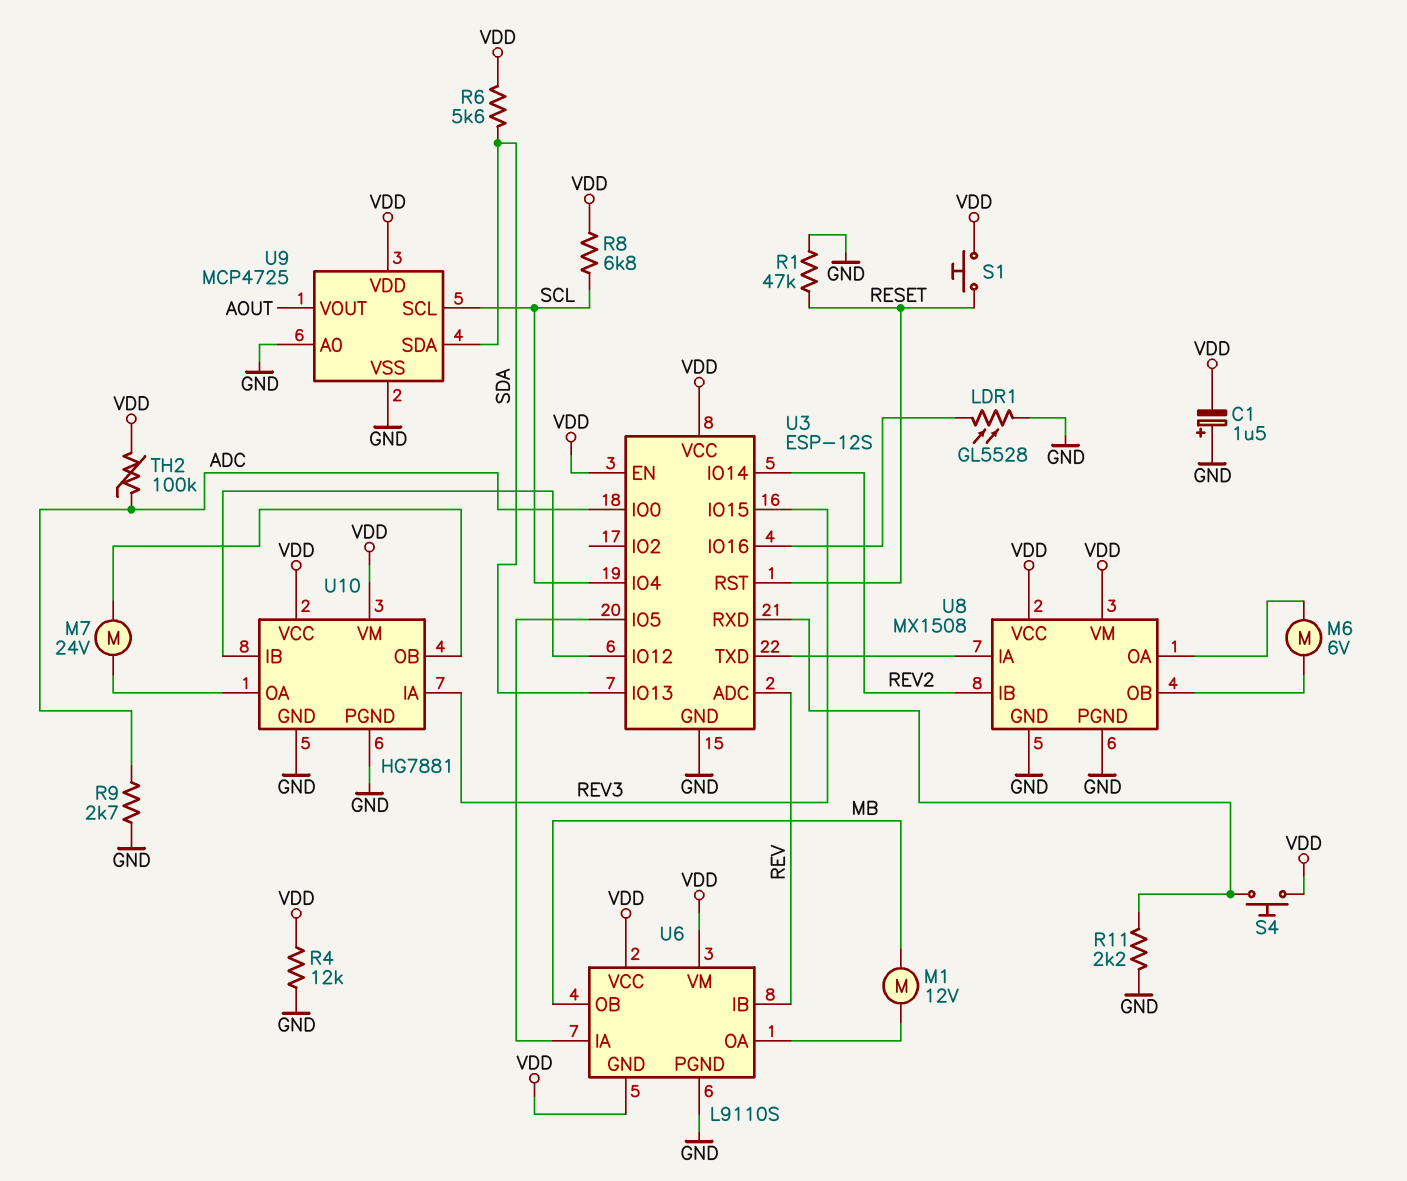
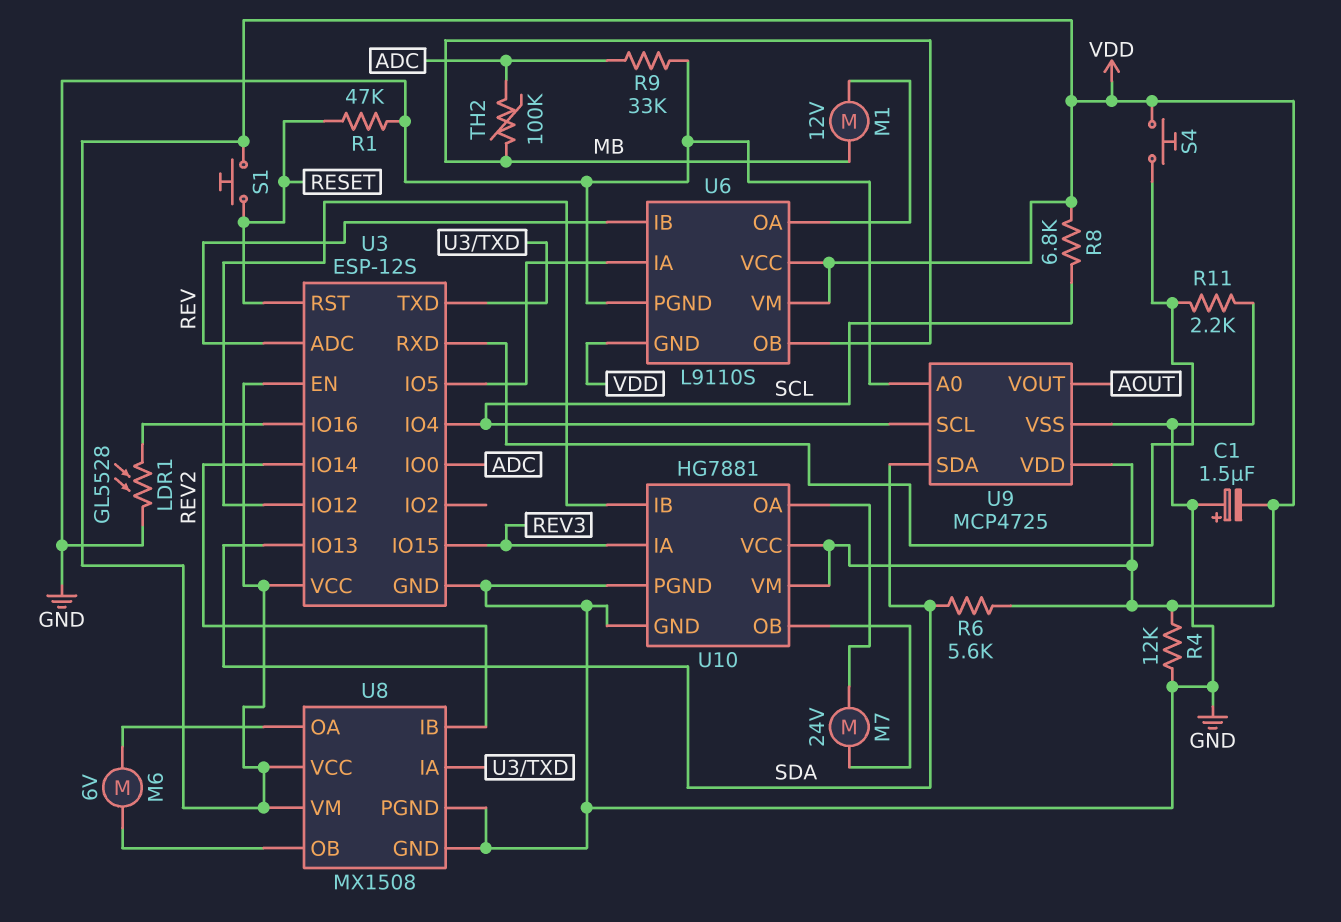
R9: 2.7k (ADC, GND) -> 33k (ADC, GND)
TH2: 100k (ADC, VDD) -> 100k (ADC, MB)

